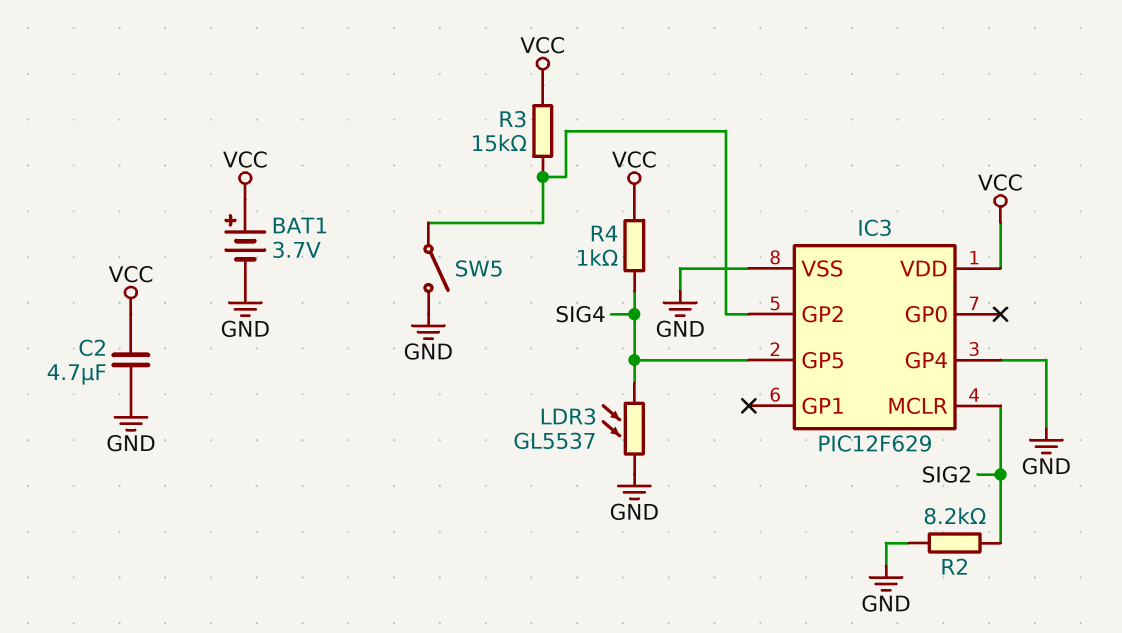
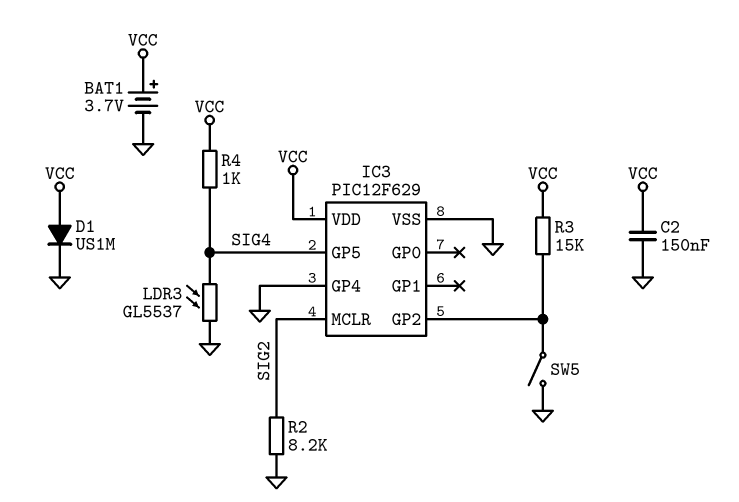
C2: 4.7uF (GND, VCC) -> 150nF (GND, VCC)
D1: none -> diode US1M (A VCC, K GND)

